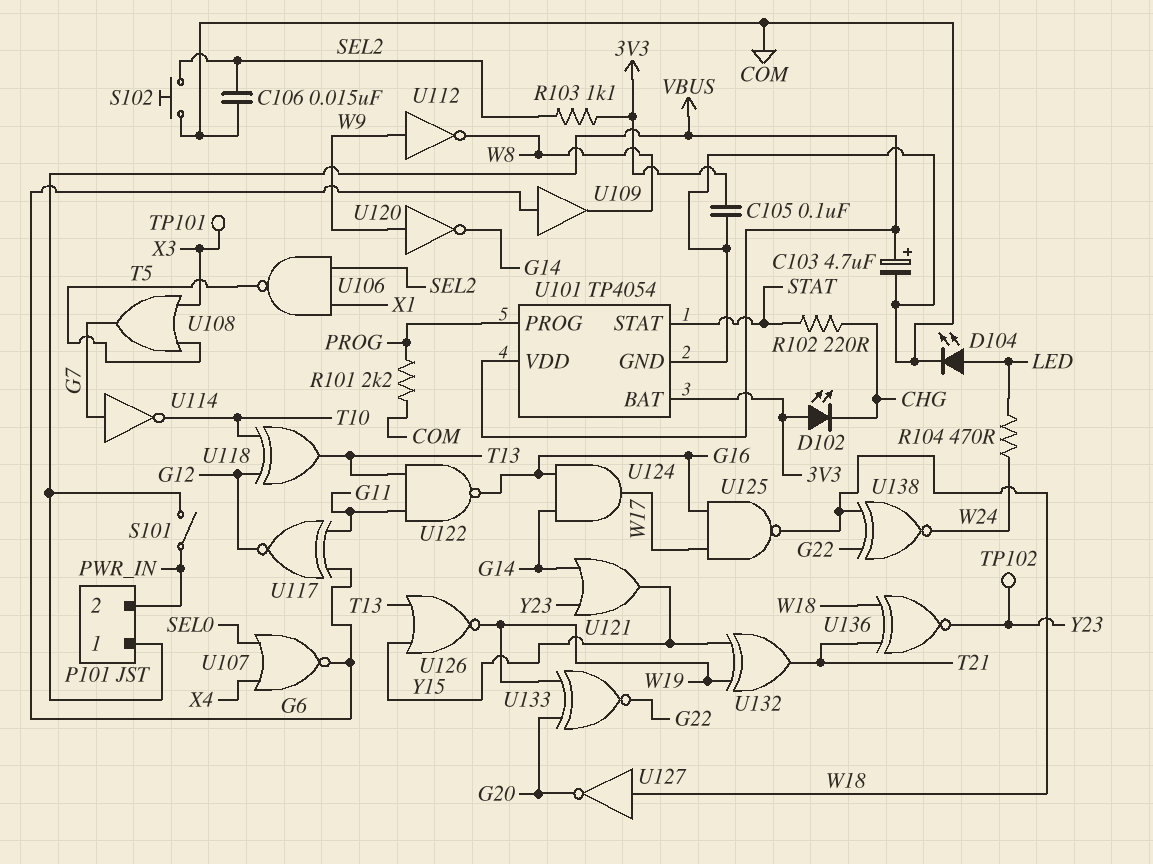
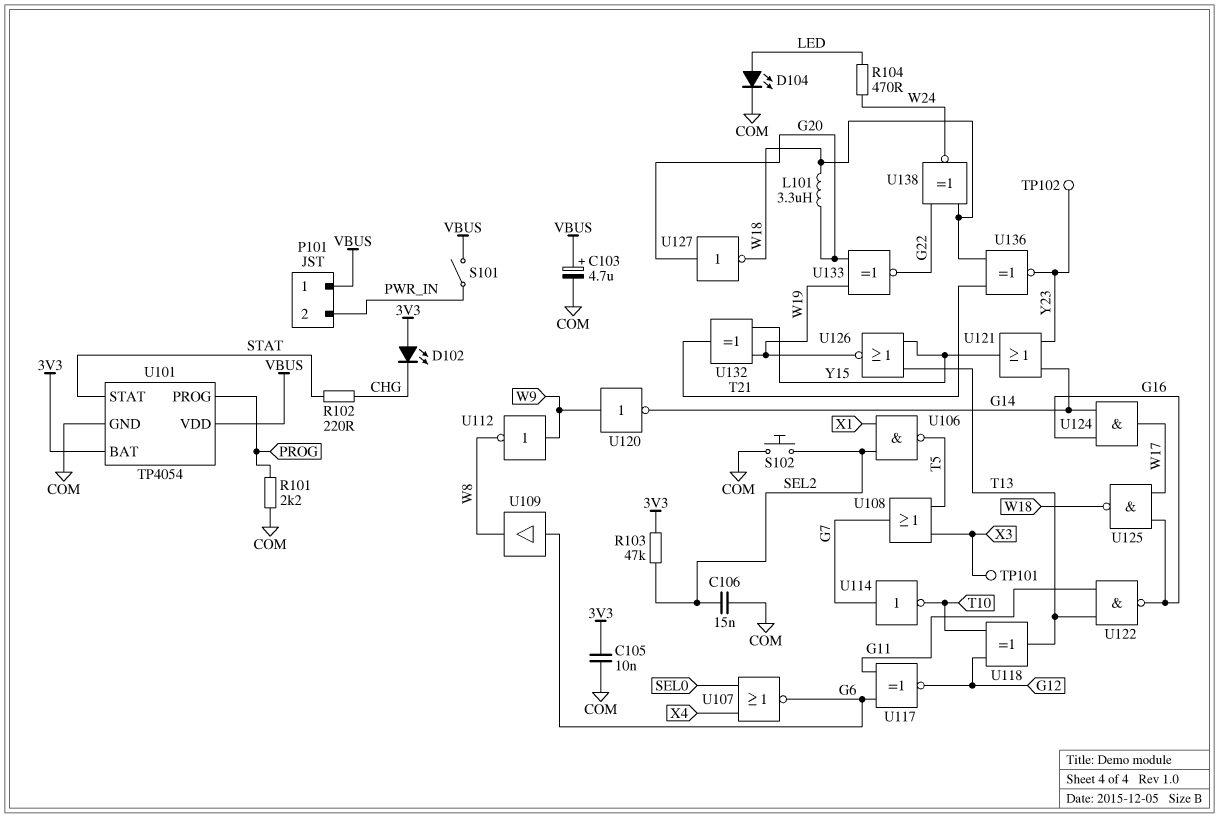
C105: 100nF (3V3, COM) -> 10nF (3V3, COM)
L101: none -> 3.3uH (G20, W18)
R103: 1.1k (3V3, SEL2) -> 47k (3V3, SEL2)
U127: NOT (in W18, out G20) -> NOT (in G20, out W18)

